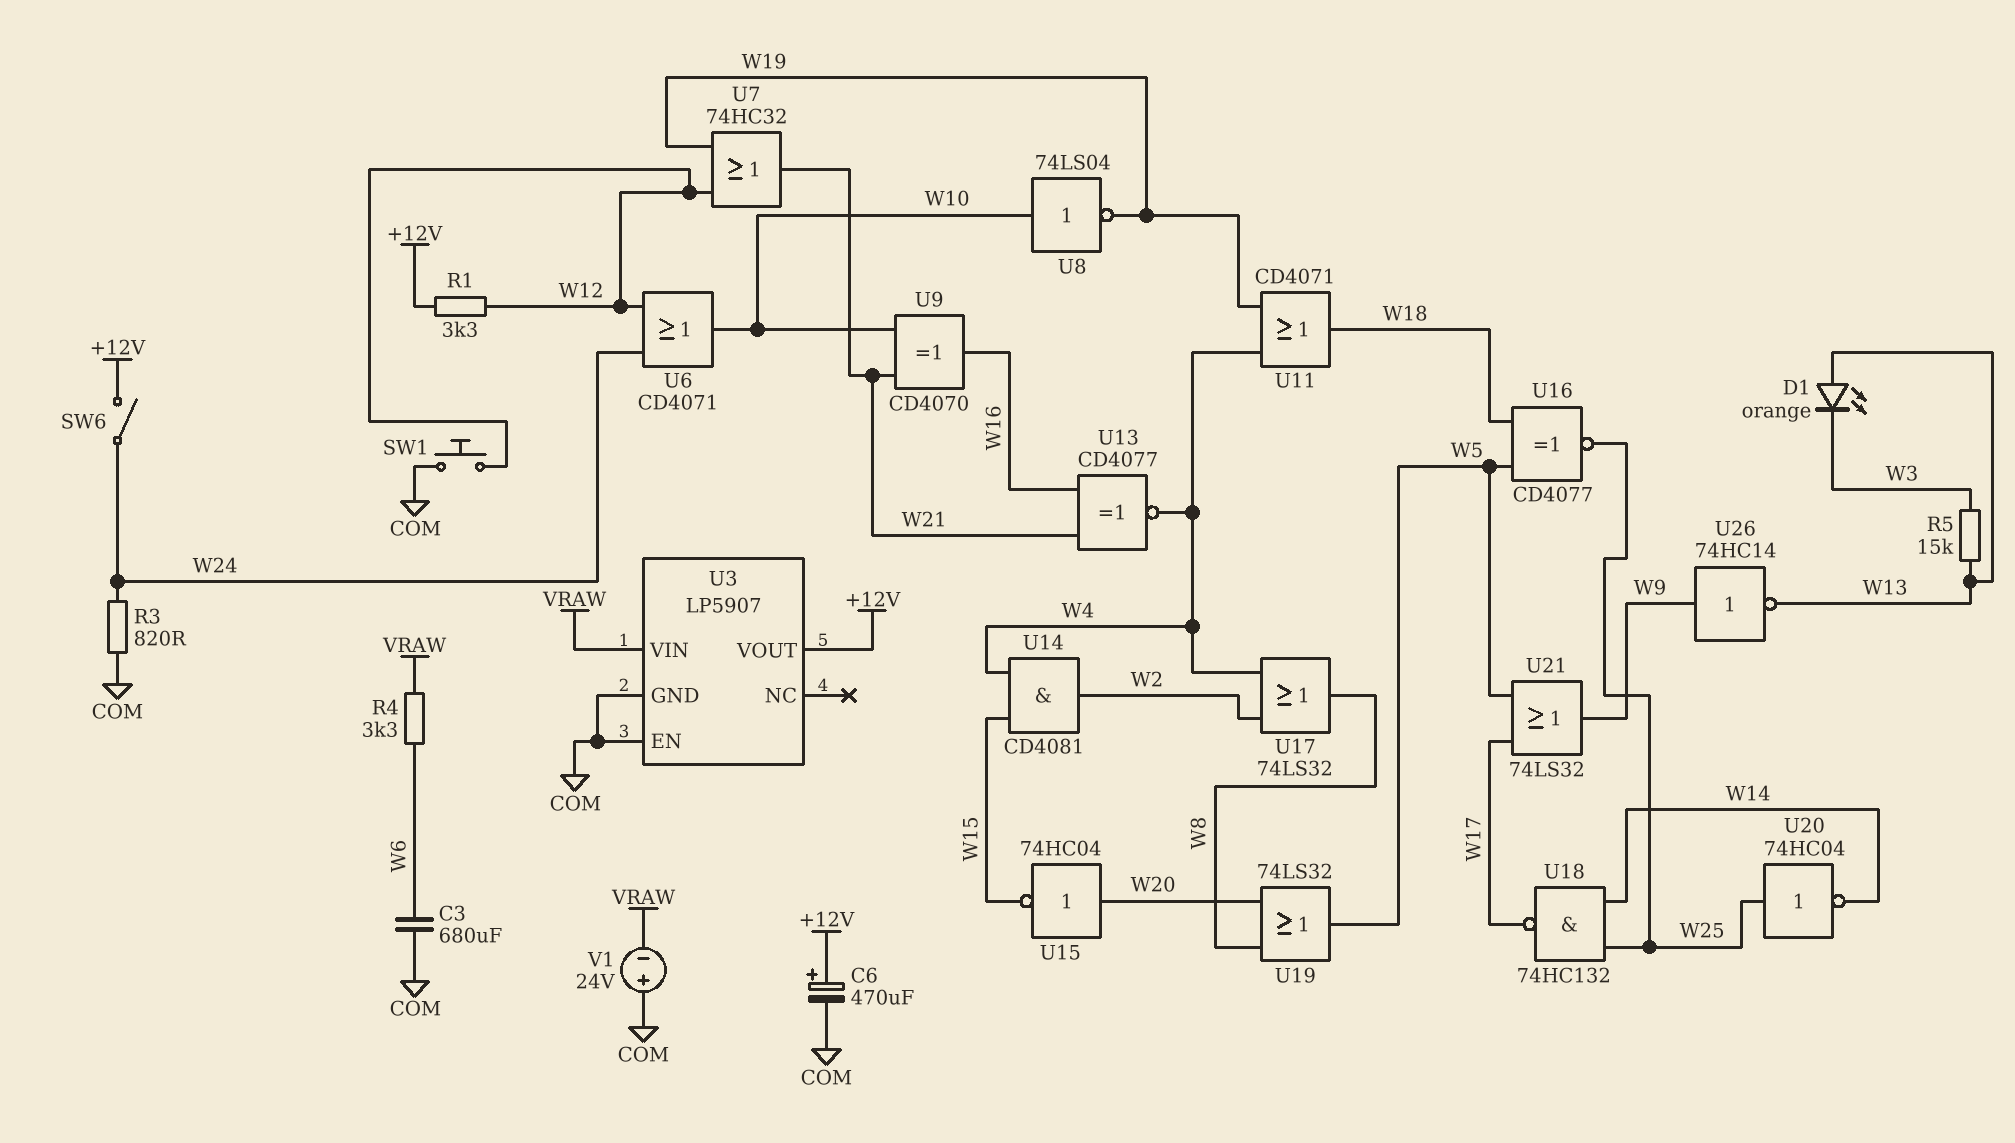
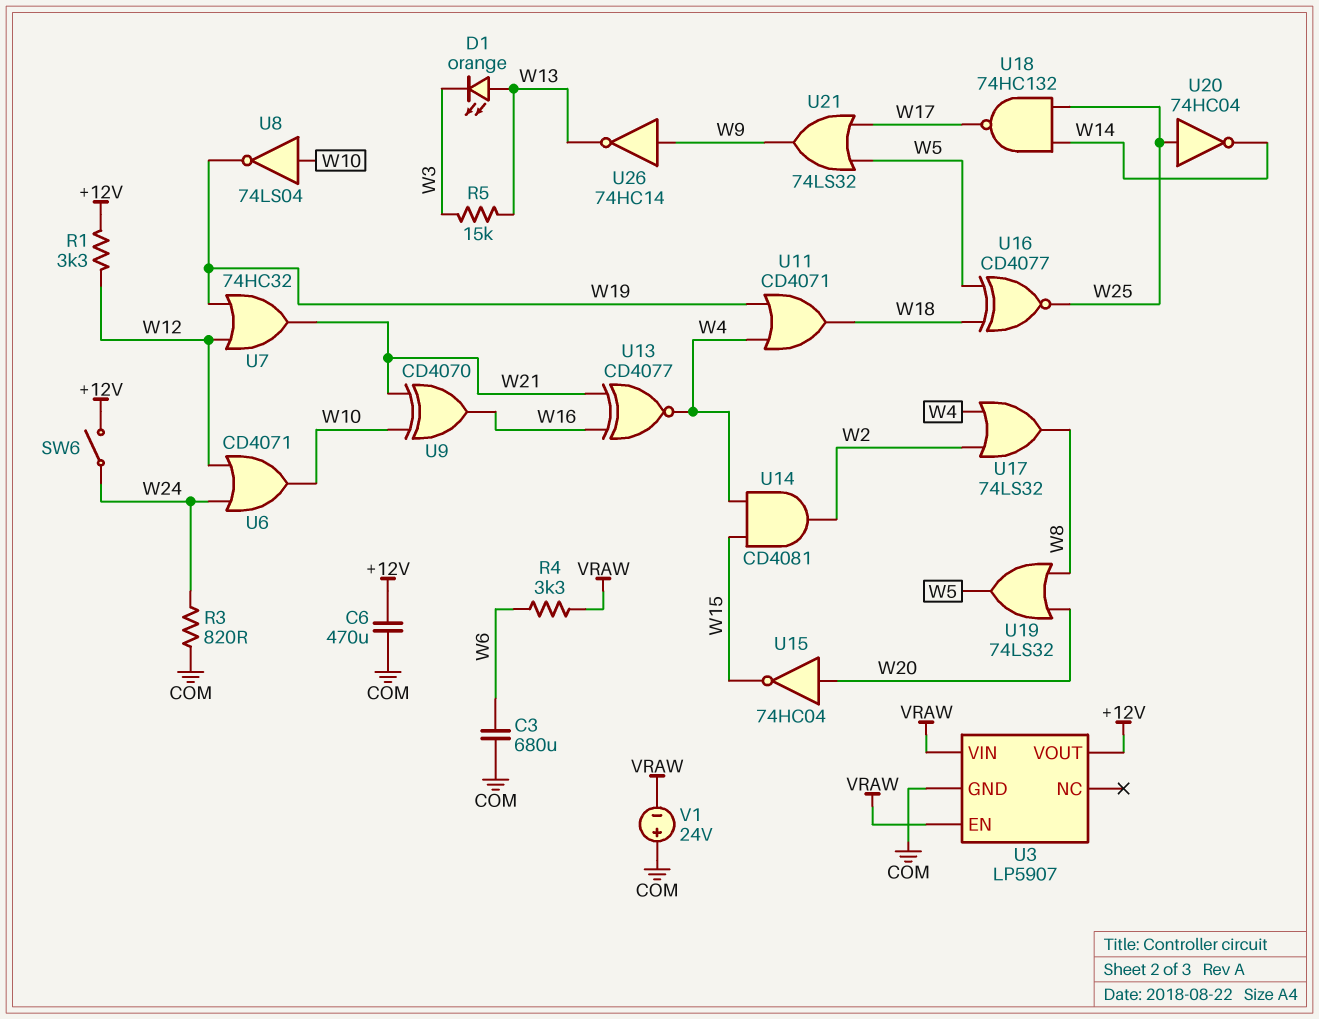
C6: 470uF (plus +12V, minus COM) -> 470uF (+12V, COM)
SW1: button (COM, W12) -> none
U3 pin EN: COM -> VRAW

